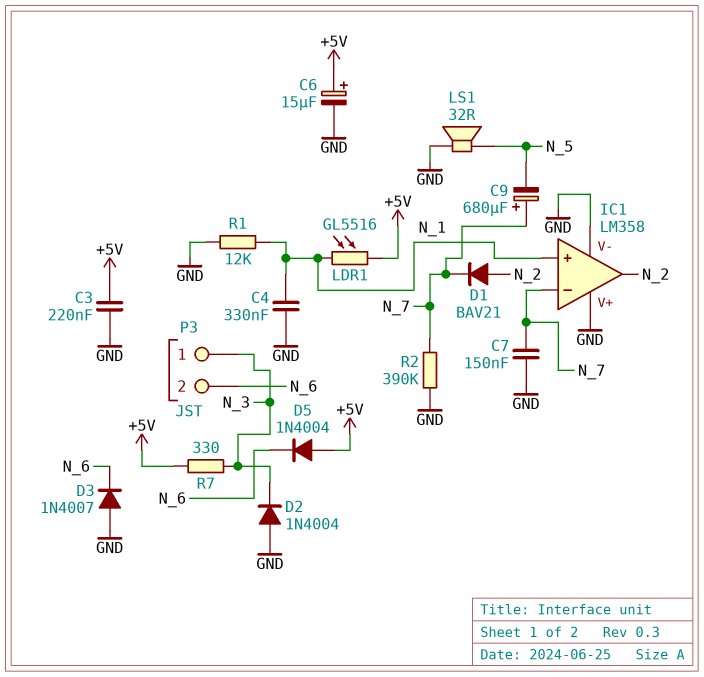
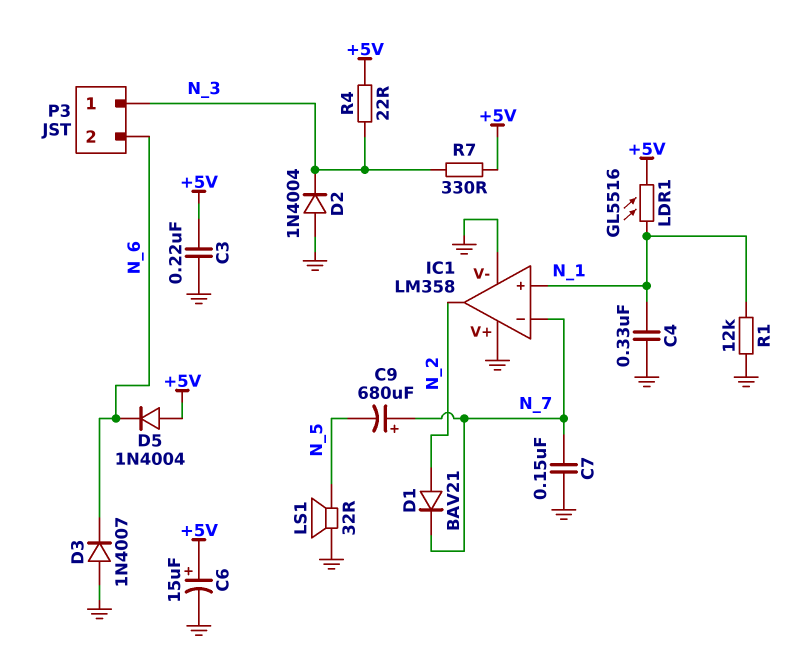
R2: 390k (GND, N_7) -> none
R4: none -> 22 (+5V, N_3)

